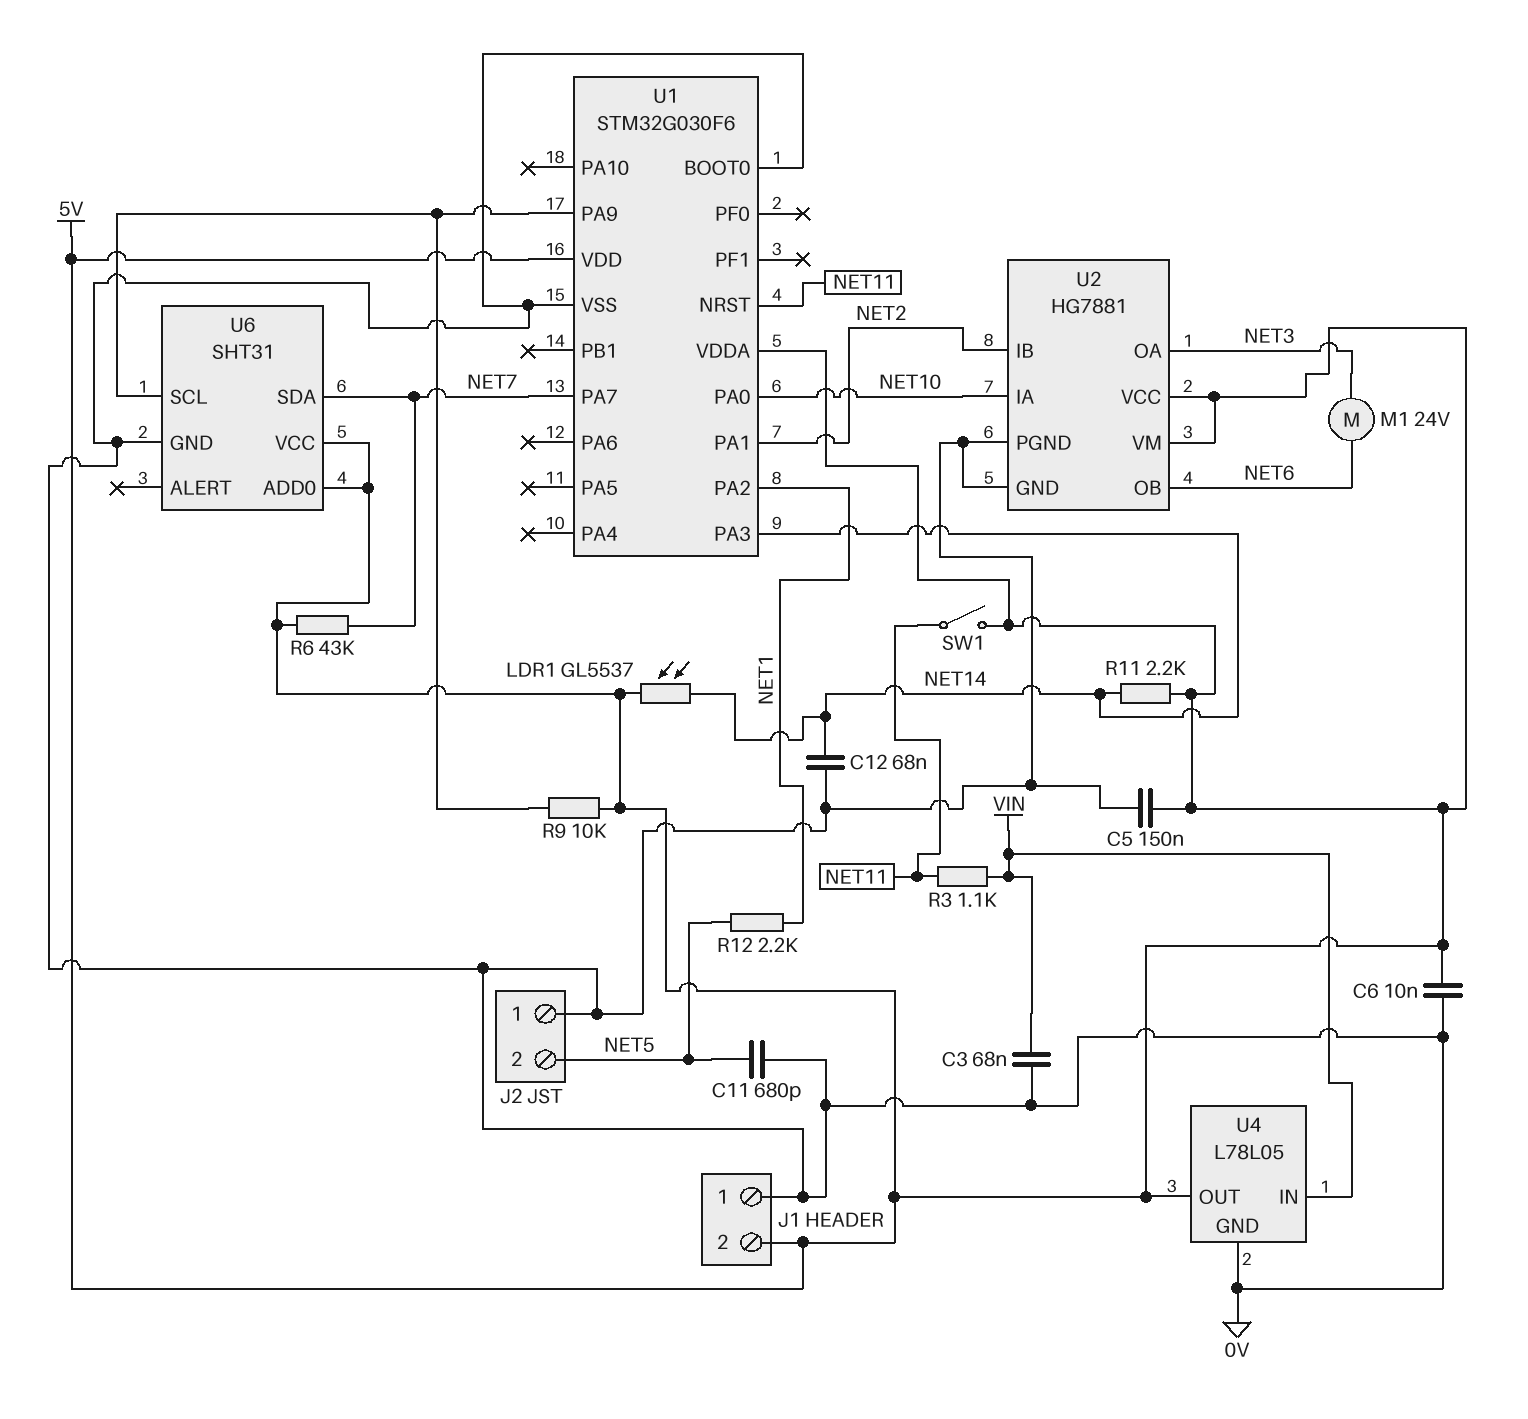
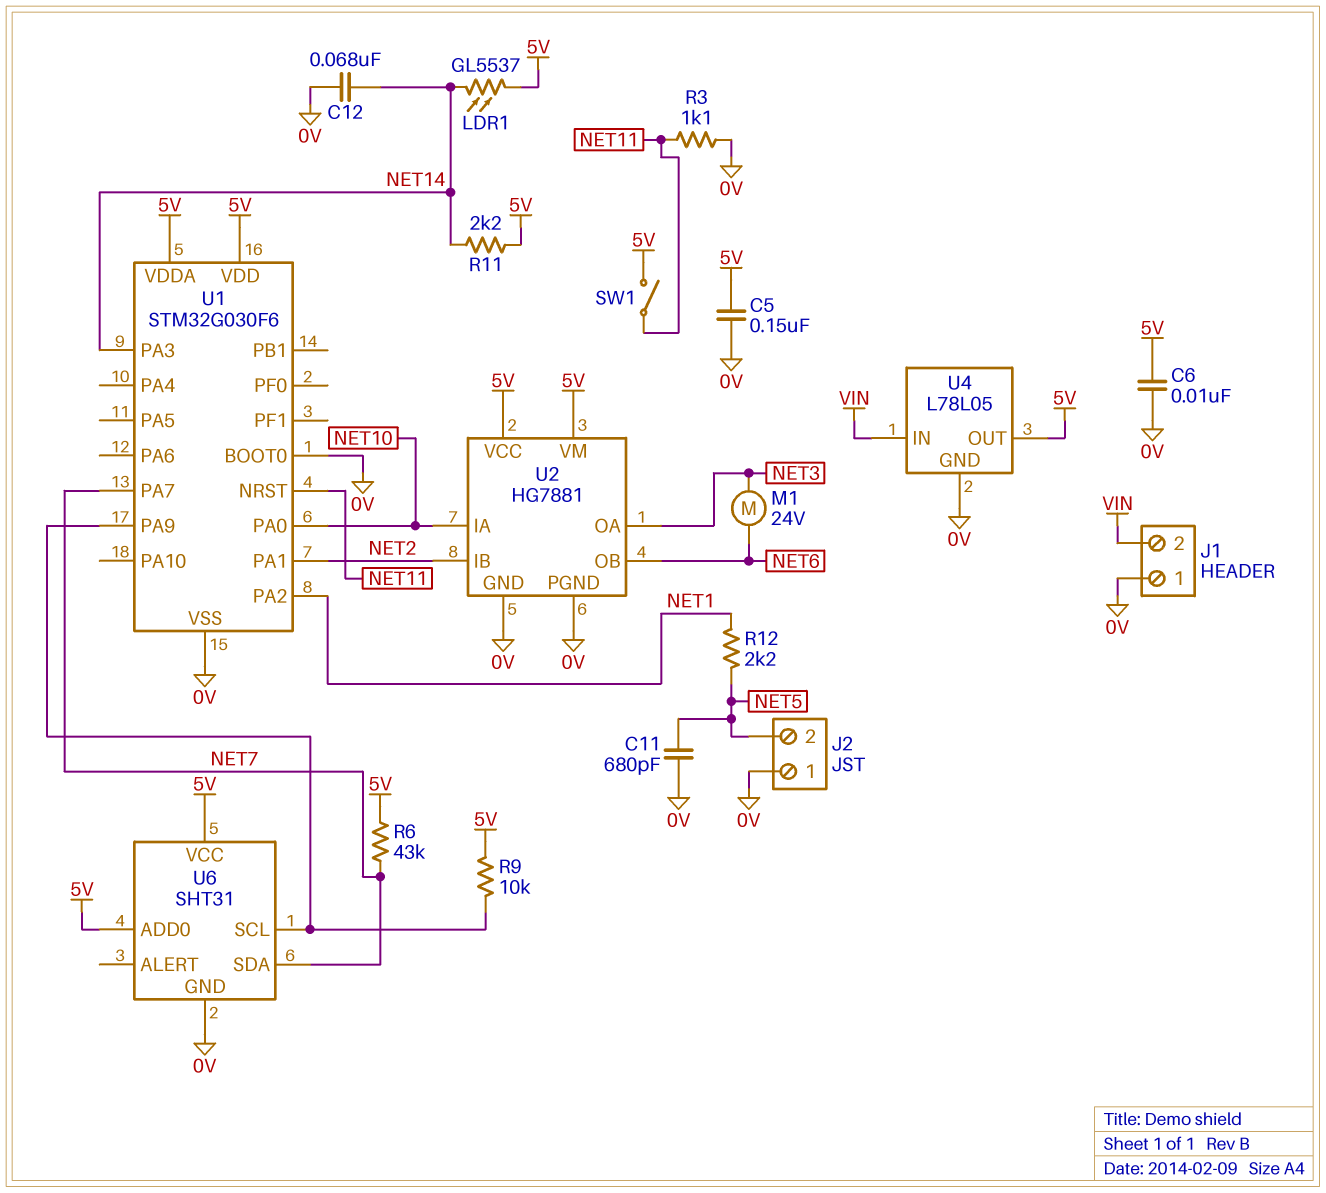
C3: 68nF (0V, VIN) -> none
J1 pin 2: 5V -> VIN
R3: 1.1k (NET11, VIN) -> 1.1k (0V, NET11)

